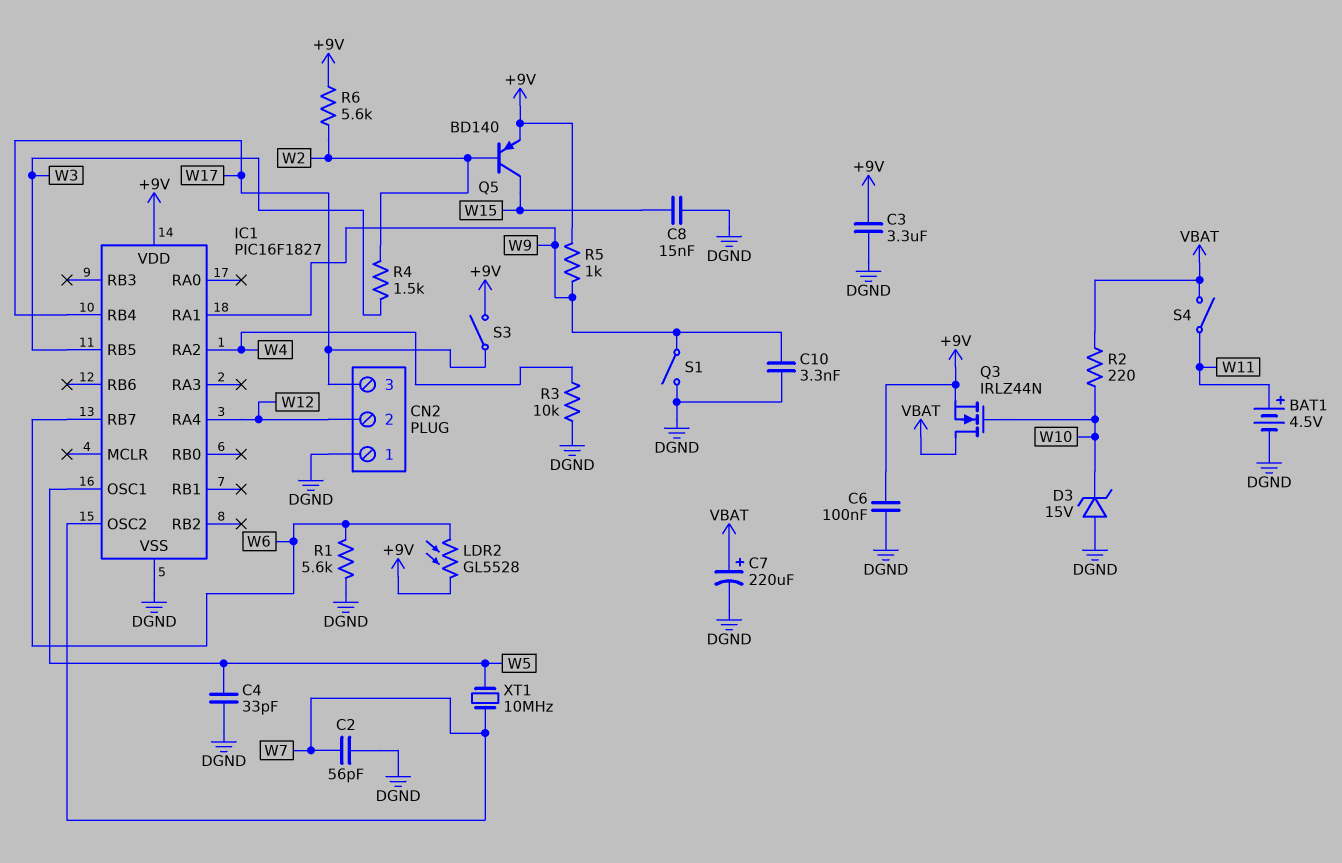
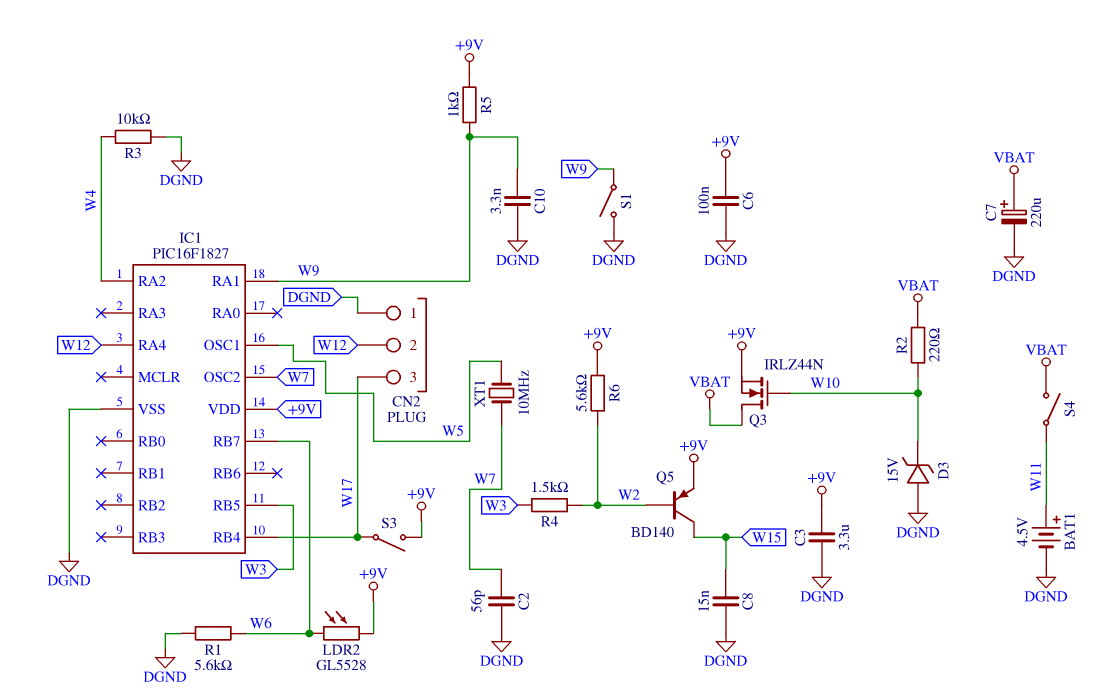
C4: 33pF (DGND, W5) -> none

